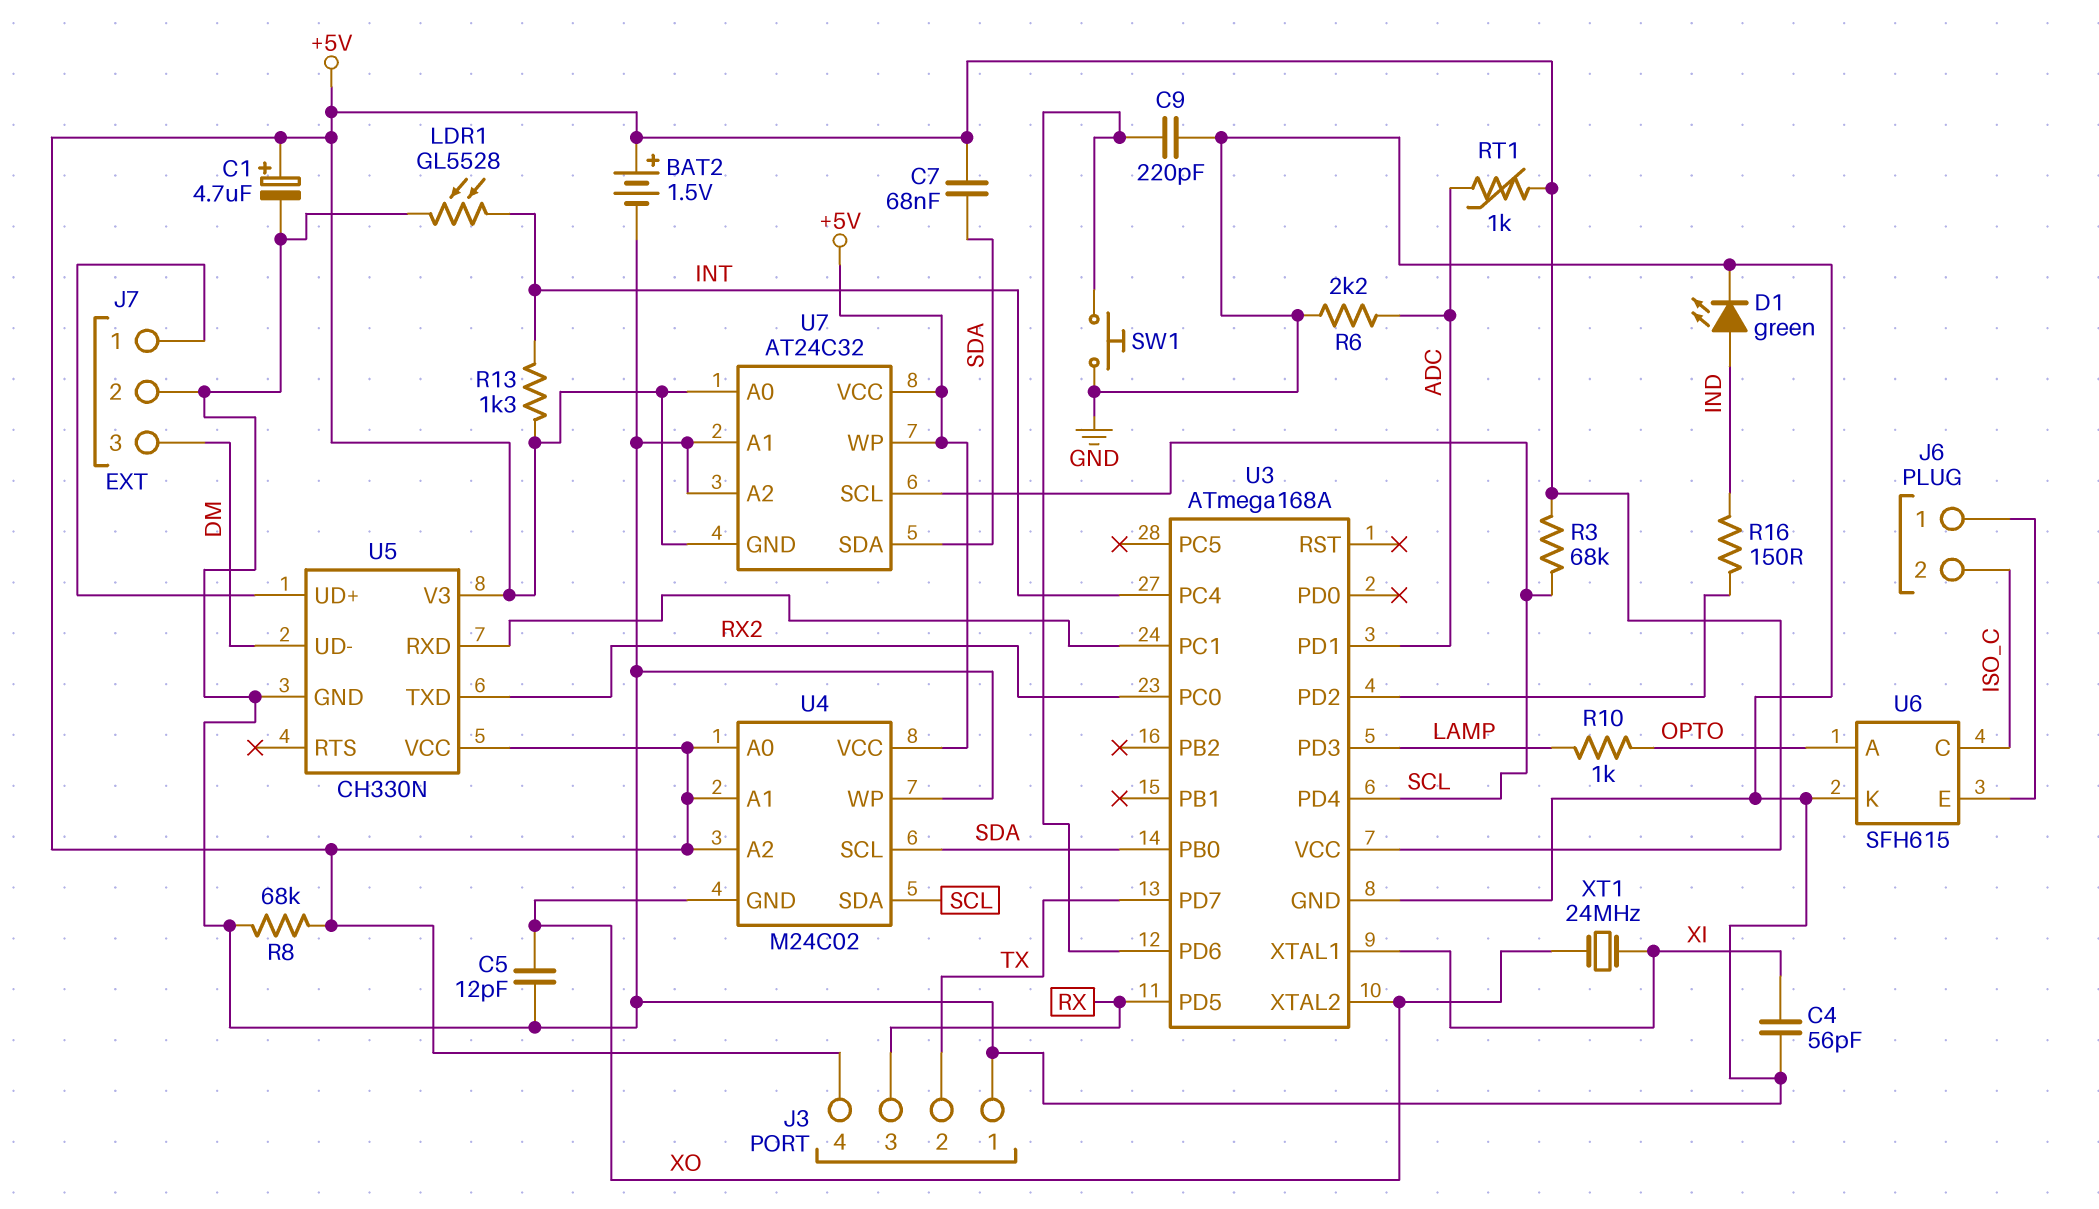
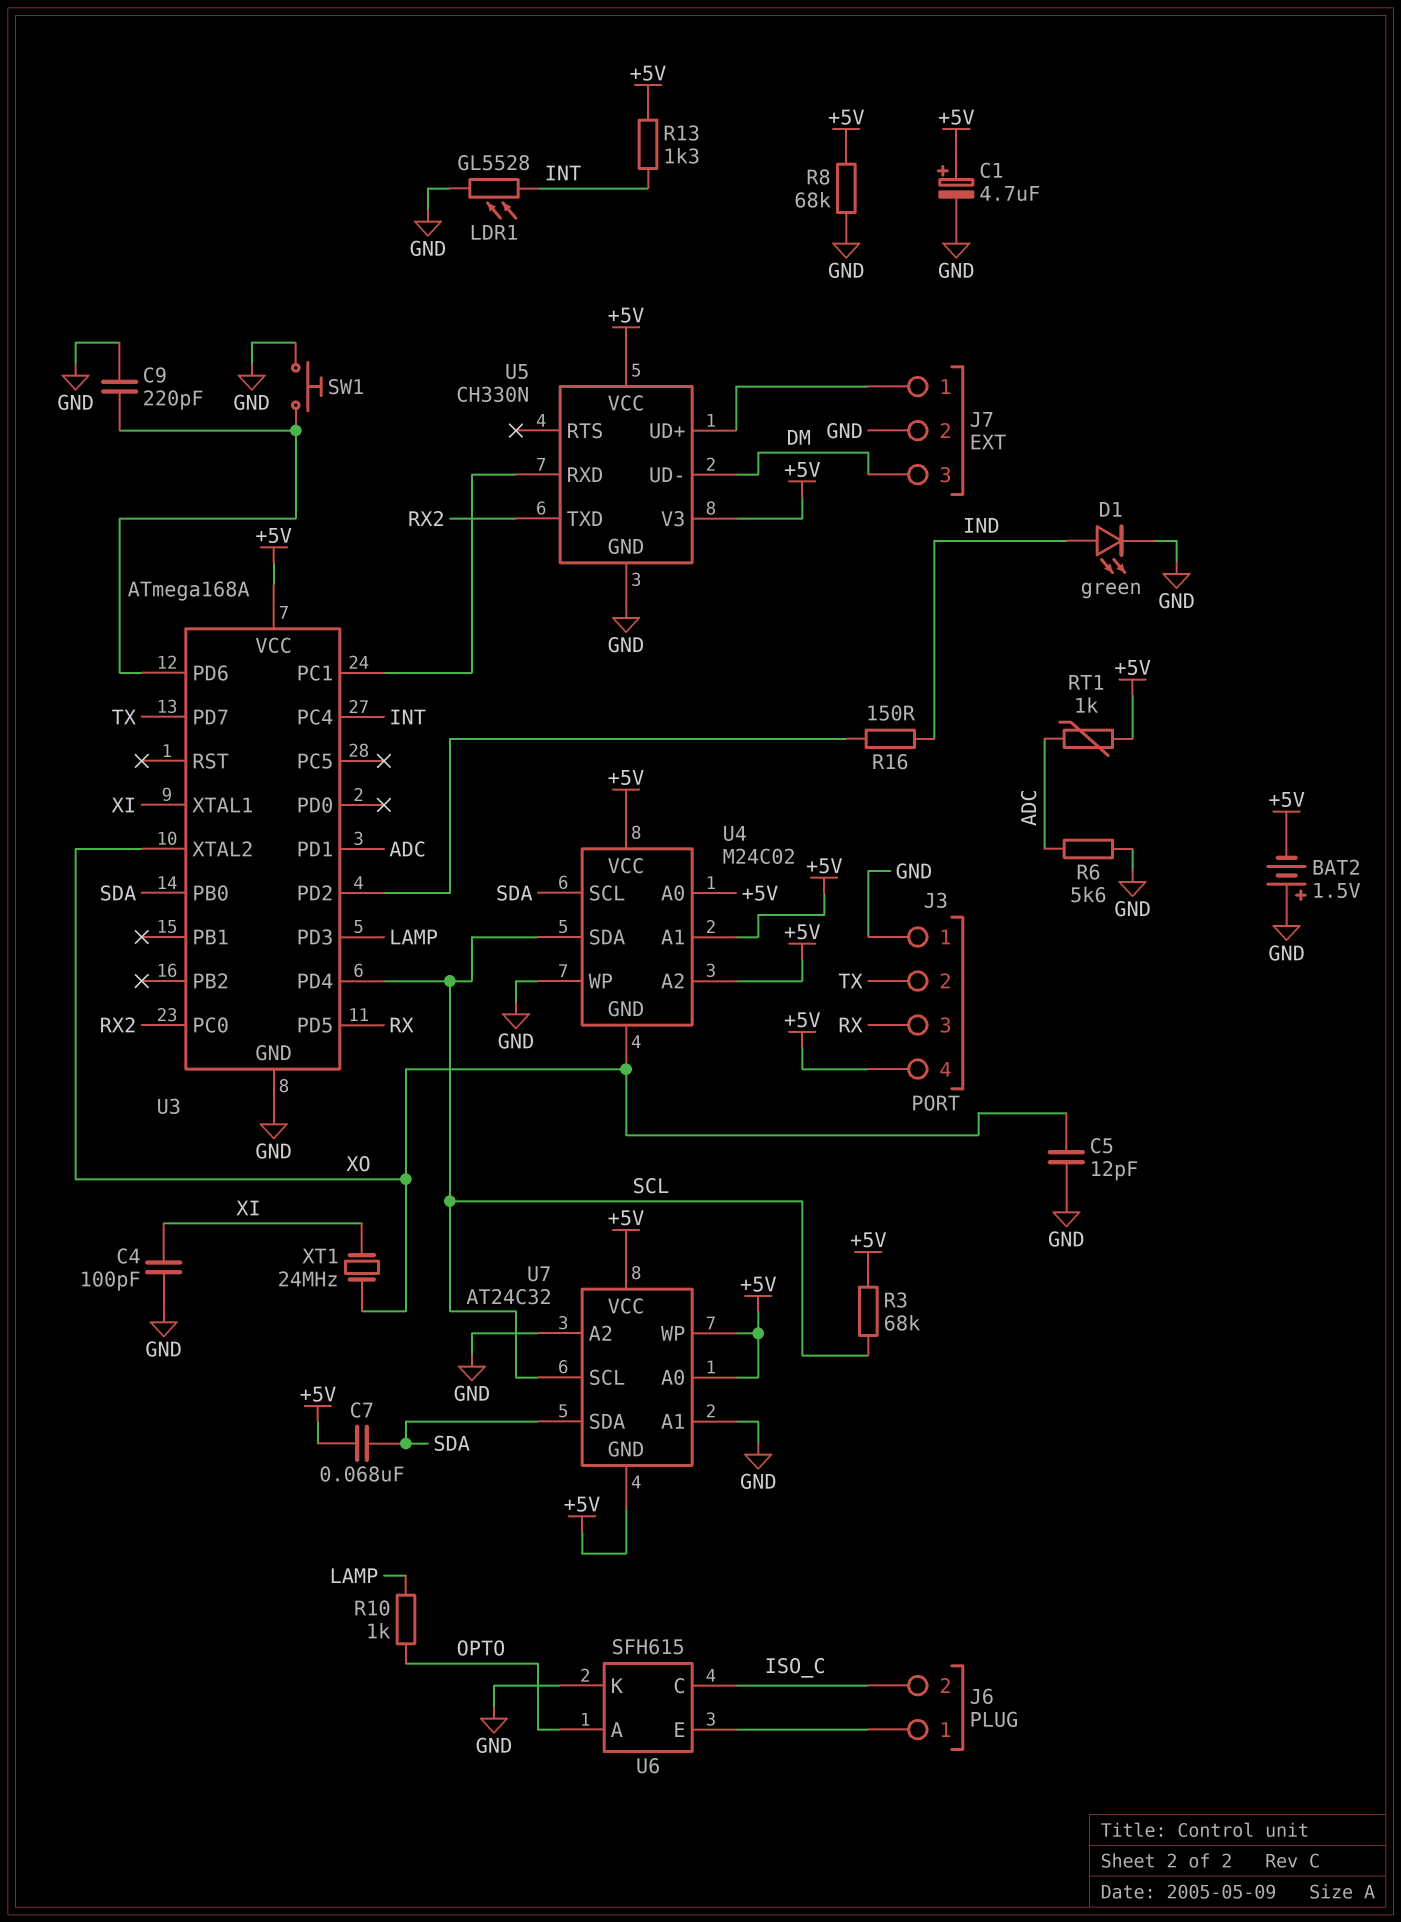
BAT2: 1.5V (plus +5V, minus GND) -> 1.5V (plus GND, minus +5V)
C4: 56pF (GND, XI) -> 100pF (GND, XI)
R6: 2.2k (ADC, GND) -> 5.6k (ADC, GND)

